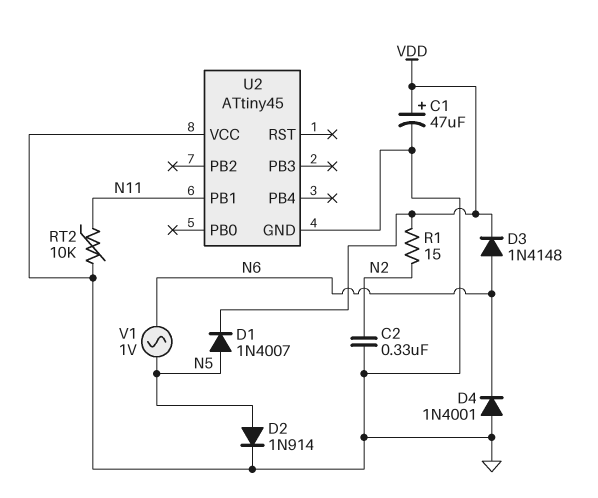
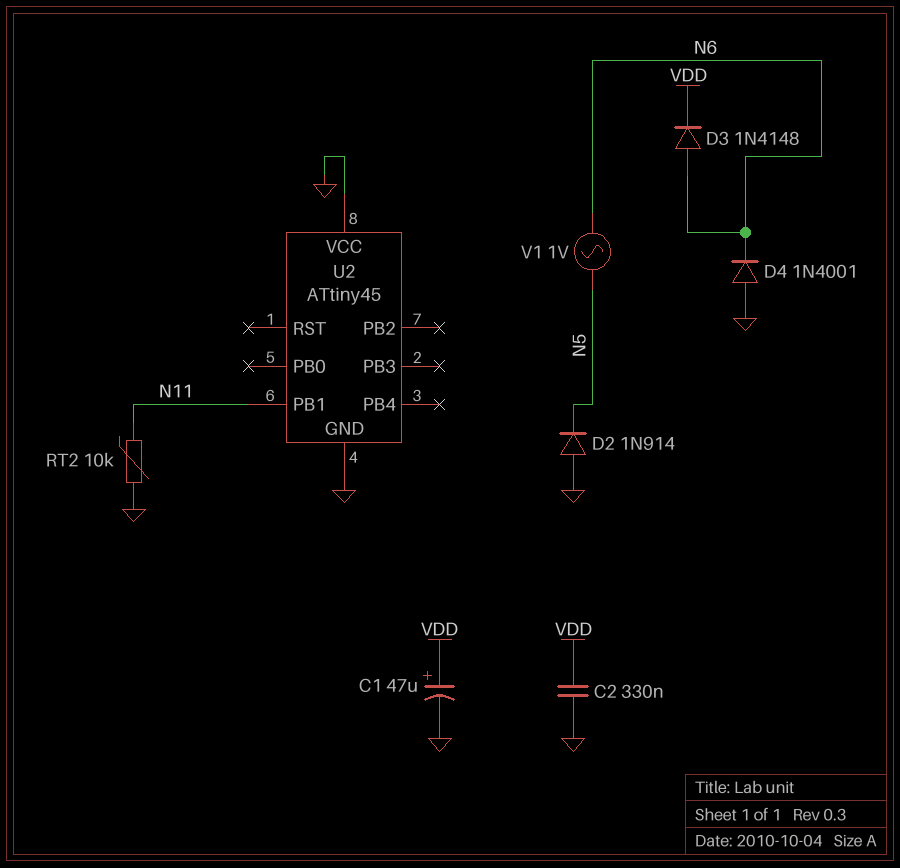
C2: 330nF (GND, N2) -> 330nF (GND, VDD)
D1: diode 1N4007 (A N5, K VDD) -> none
D2: diode 1N914 (A N5, K GND) -> diode 1N914 (A GND, K N5)
R1: 15 (N2, VDD) -> none

